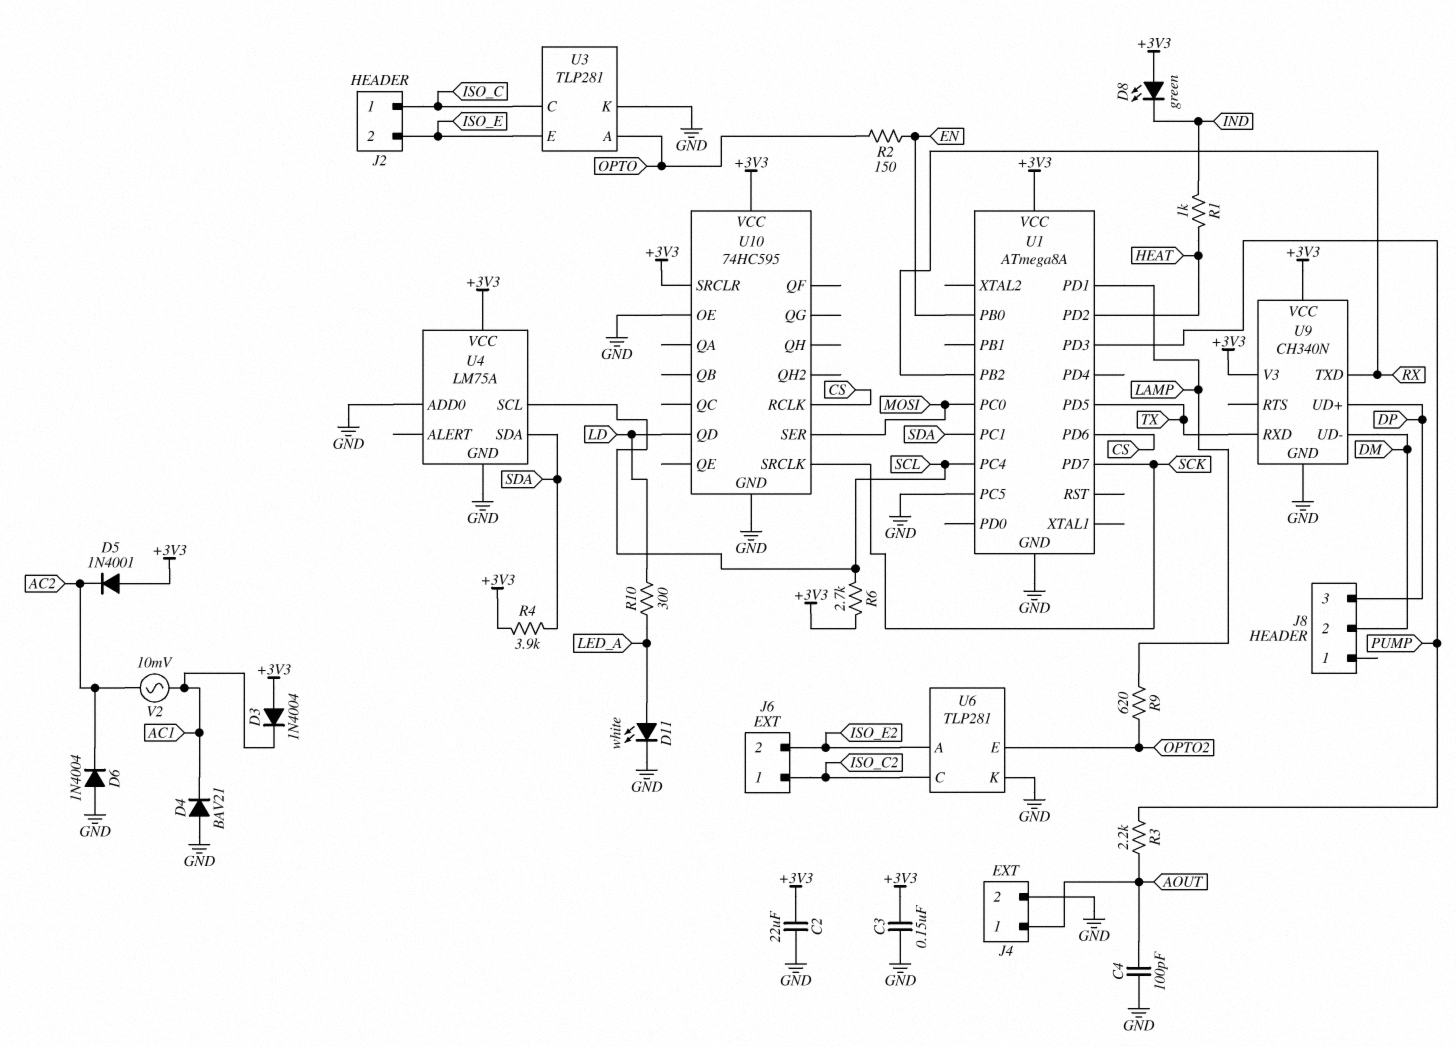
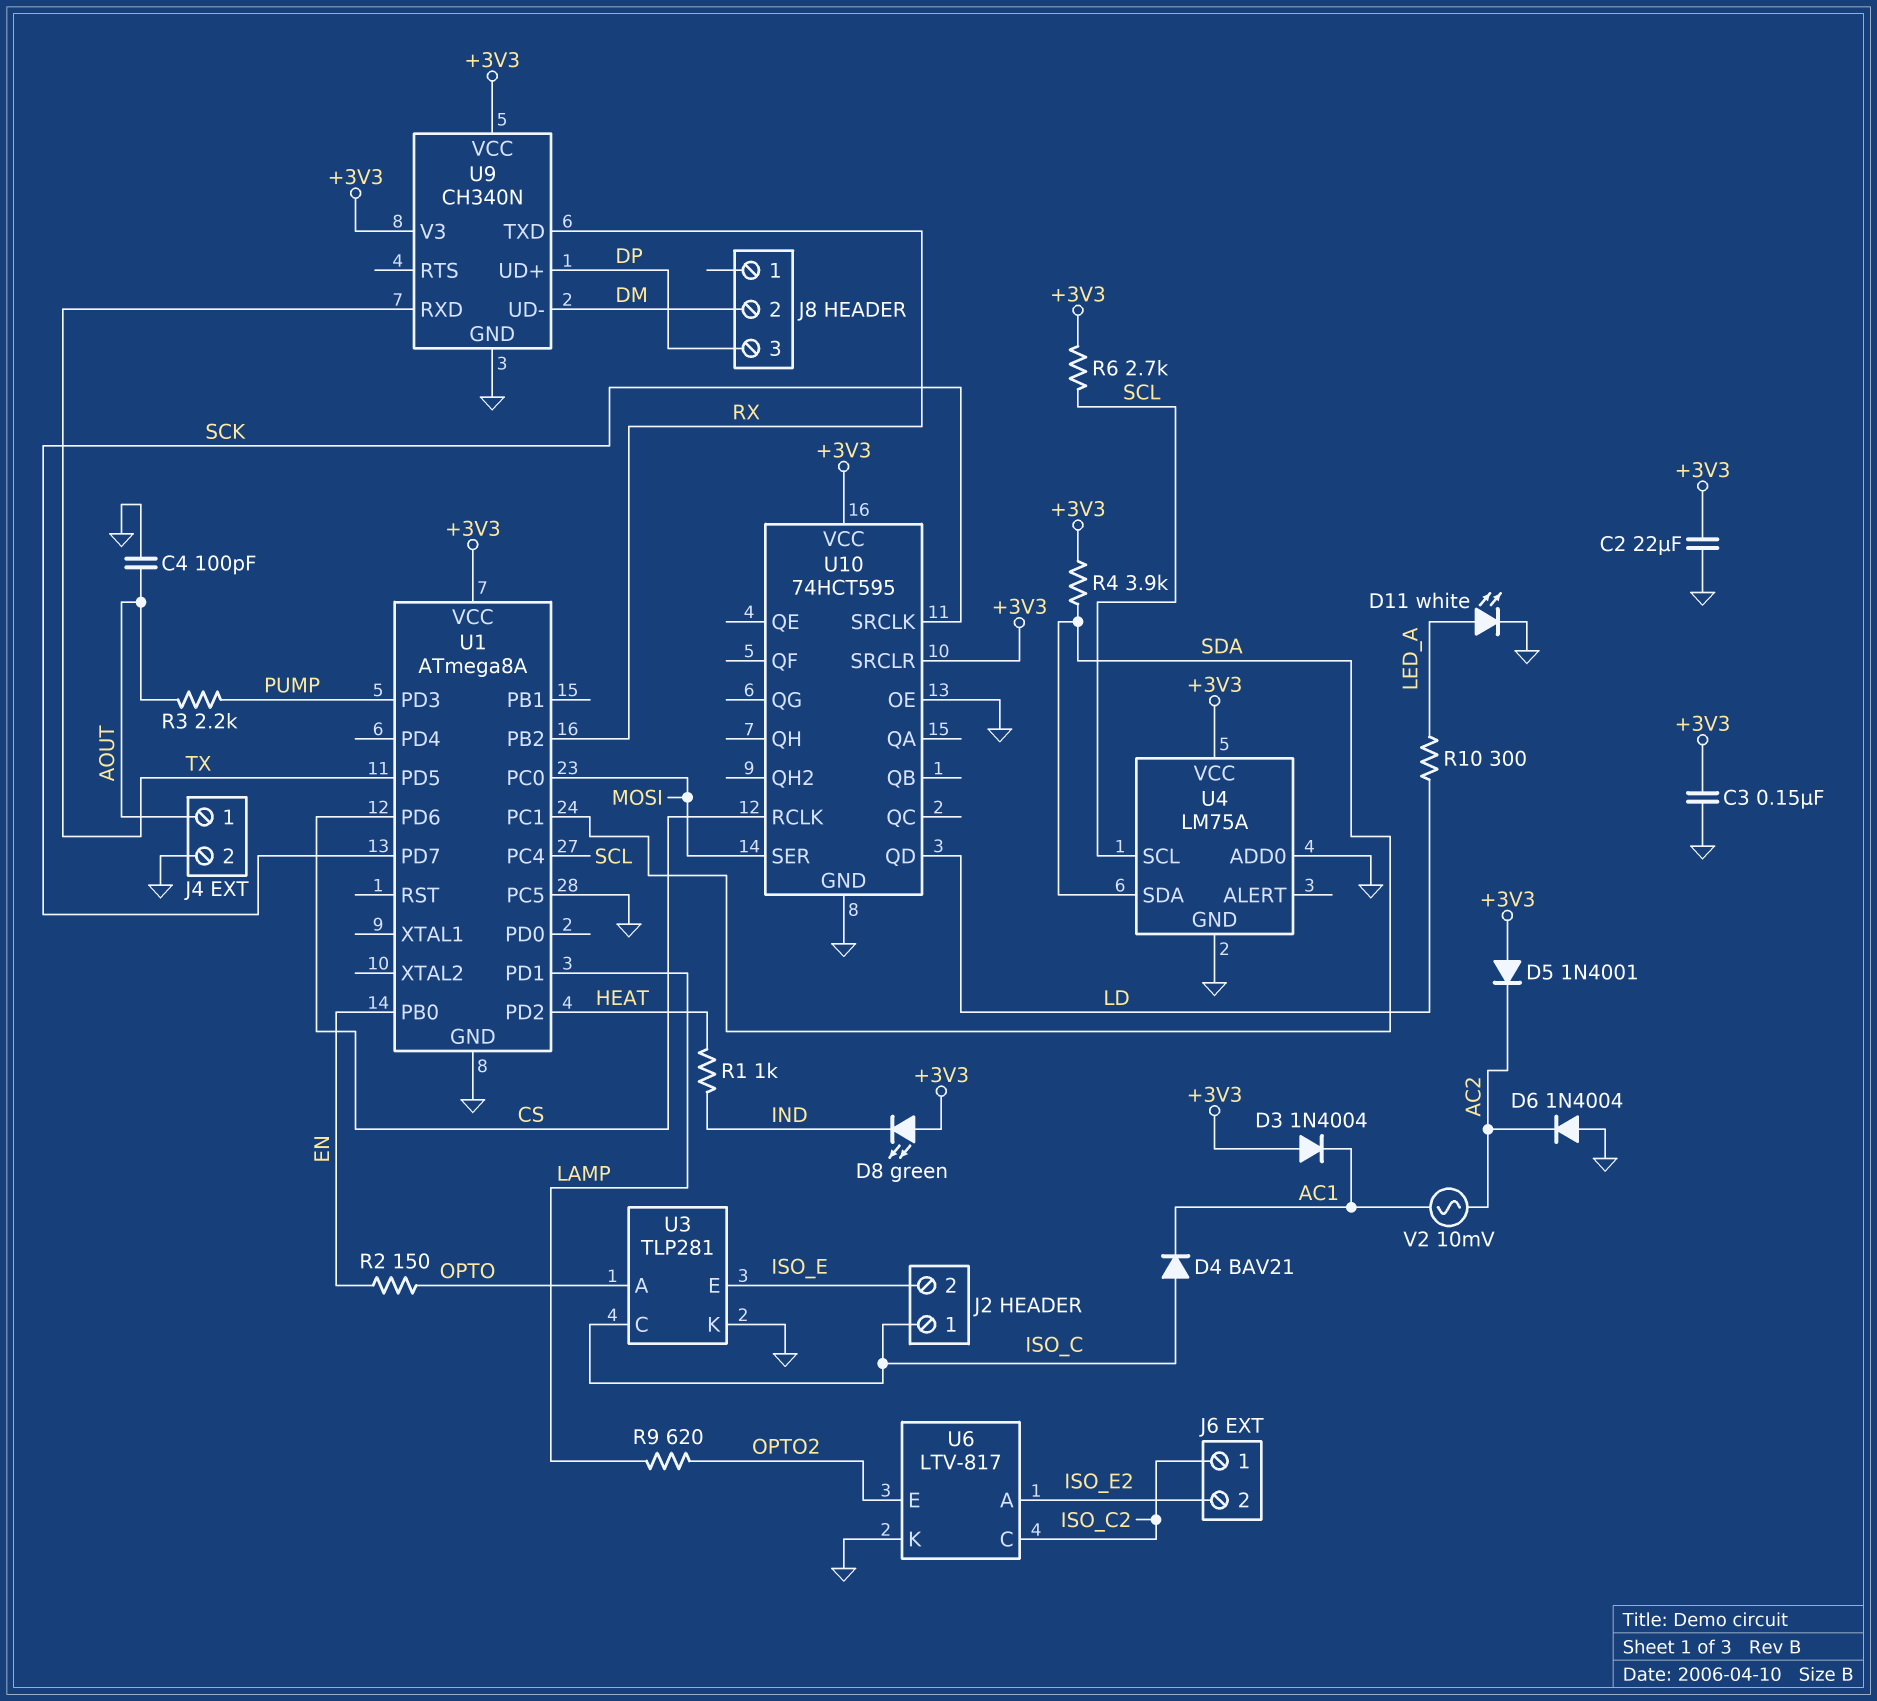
D4: diode BAV21 (A GND, K AC1) -> diode BAV21 (A ISO_C, K AC1)
U6: TLP281 -> LTV-817
U10: 74HC595 -> 74HCT595

